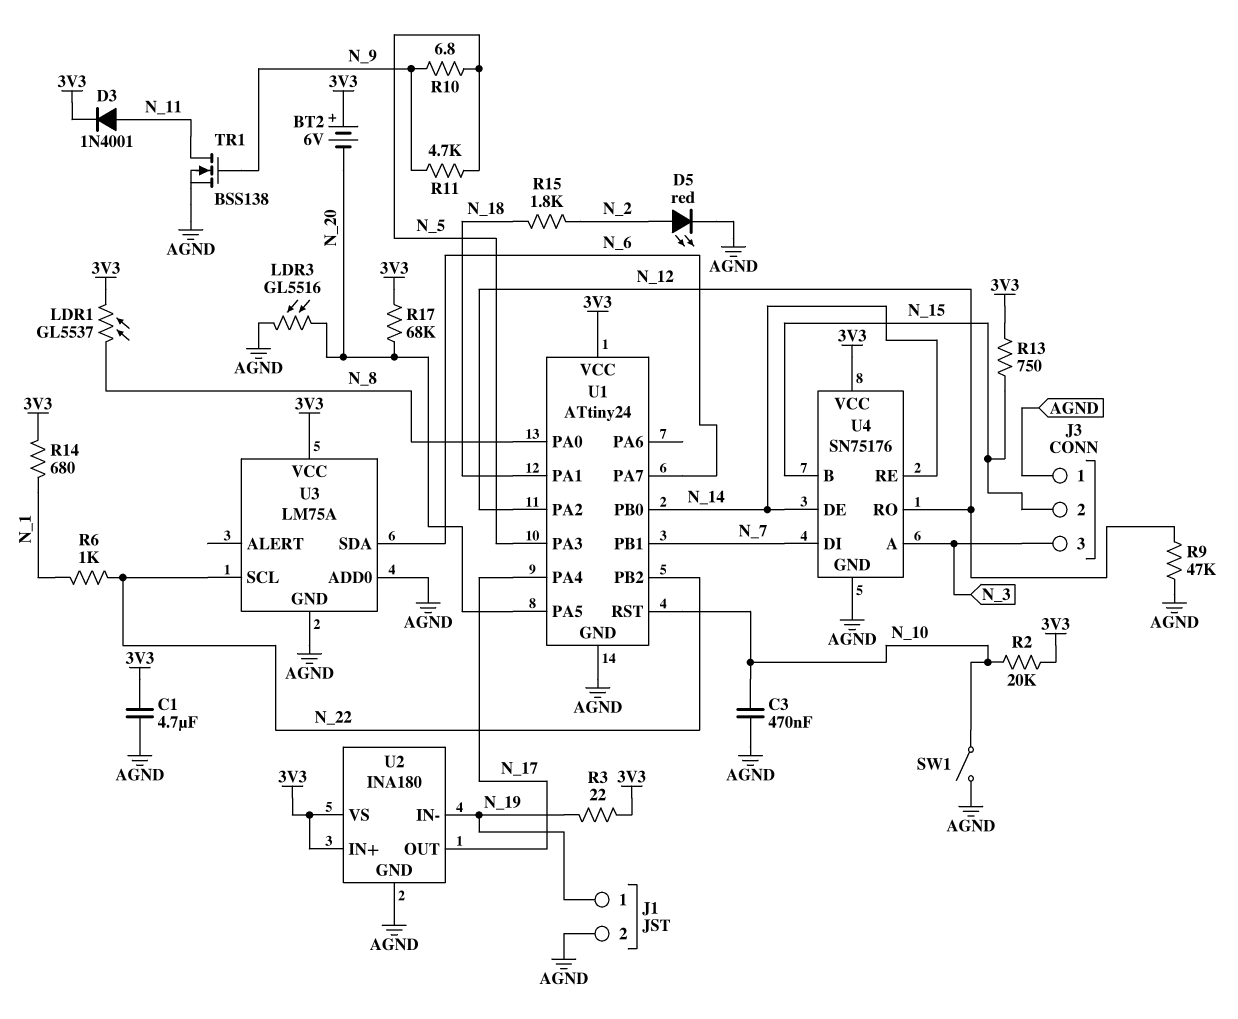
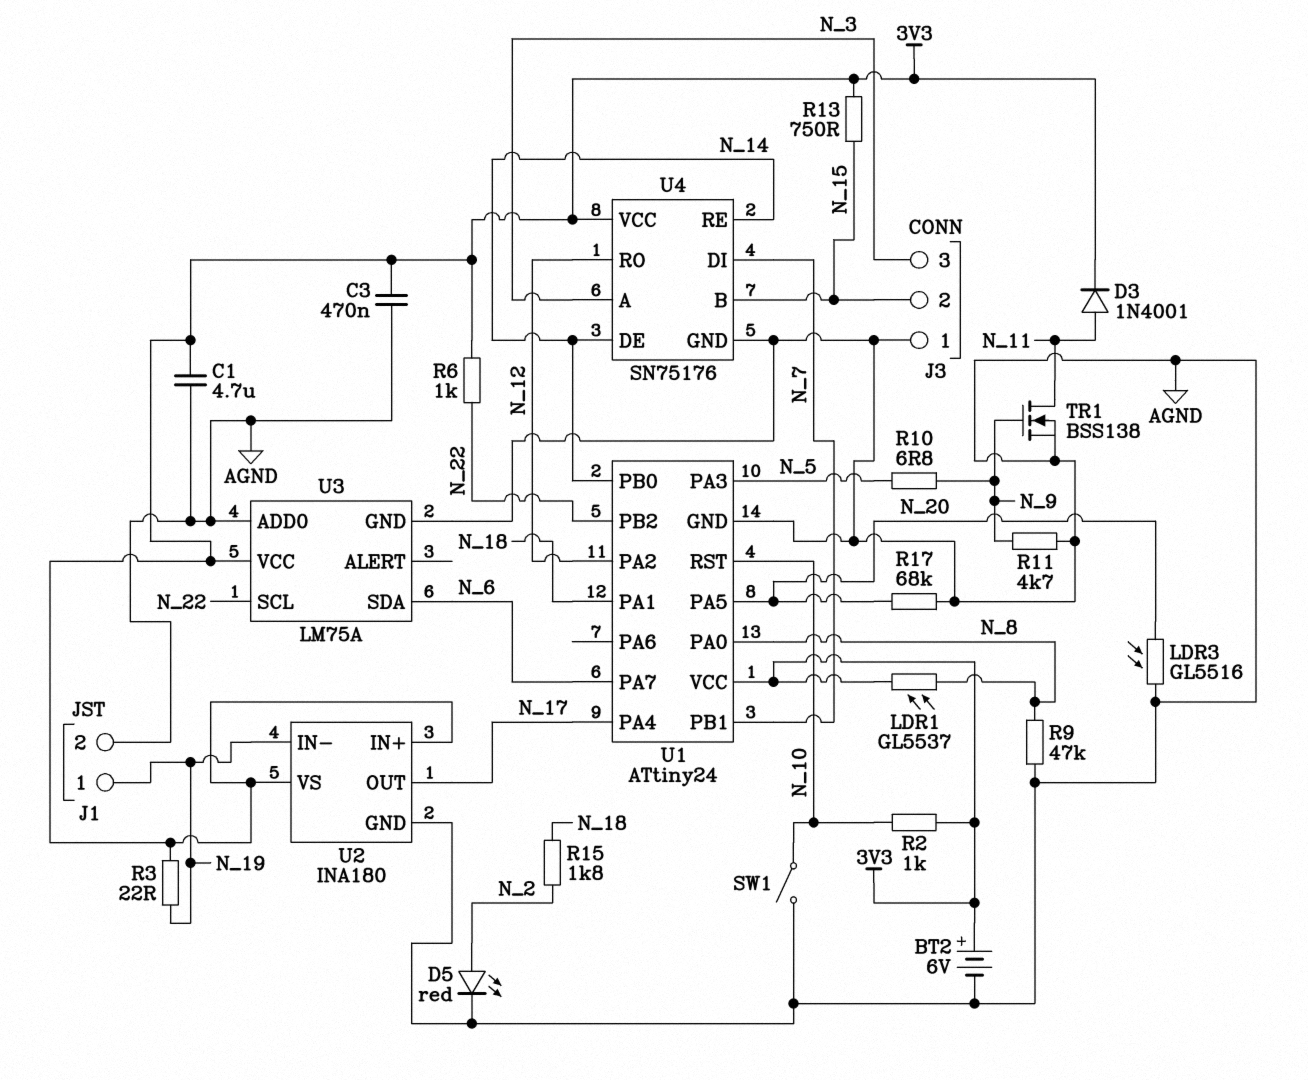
BT2: 6V (plus 3V3, minus N_20) -> 6V (plus 3V3, minus AGND)
C3: 470nF (AGND, N_10) -> 470nF (3V3, AGND)
R2: 20k (3V3, N_10) -> 1k (3V3, N_10)
R6: 1k (N_1, N_22) -> 1k (3V3, N_22)
R9: 47k (AGND, N_12) -> 47k (AGND, N_8)
R11: 4.7k (N_5, N_9) -> 4.7k (AGND, N_9)
R14: 680 (3V3, N_1) -> none
R17: 68k (3V3, N_20) -> 68k (AGND, N_20)

